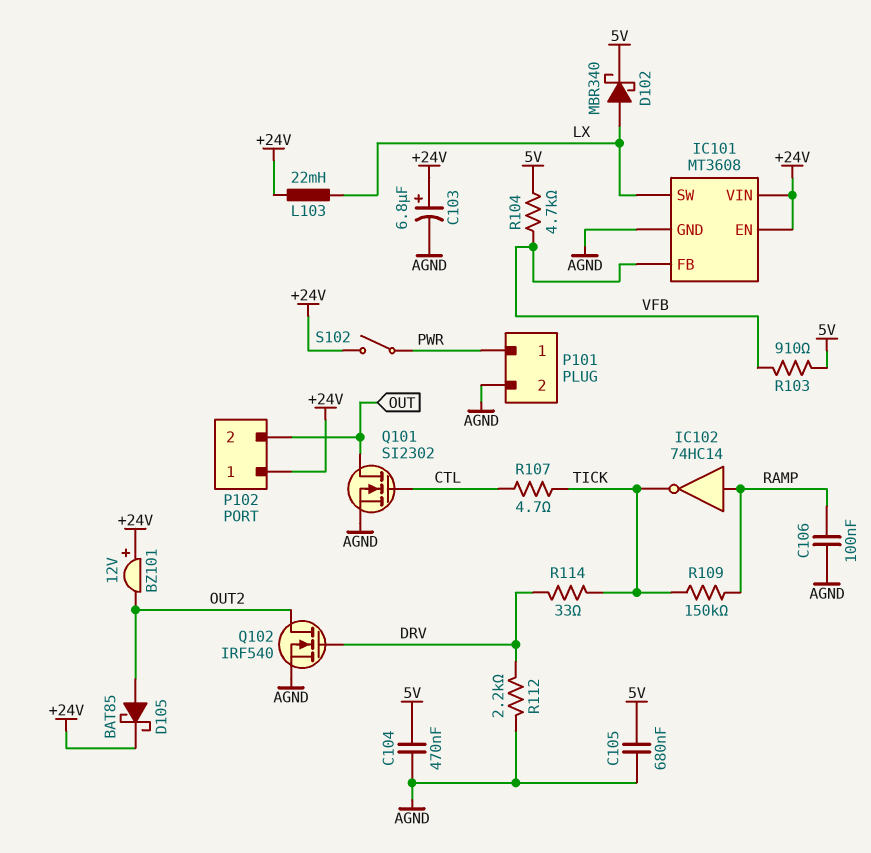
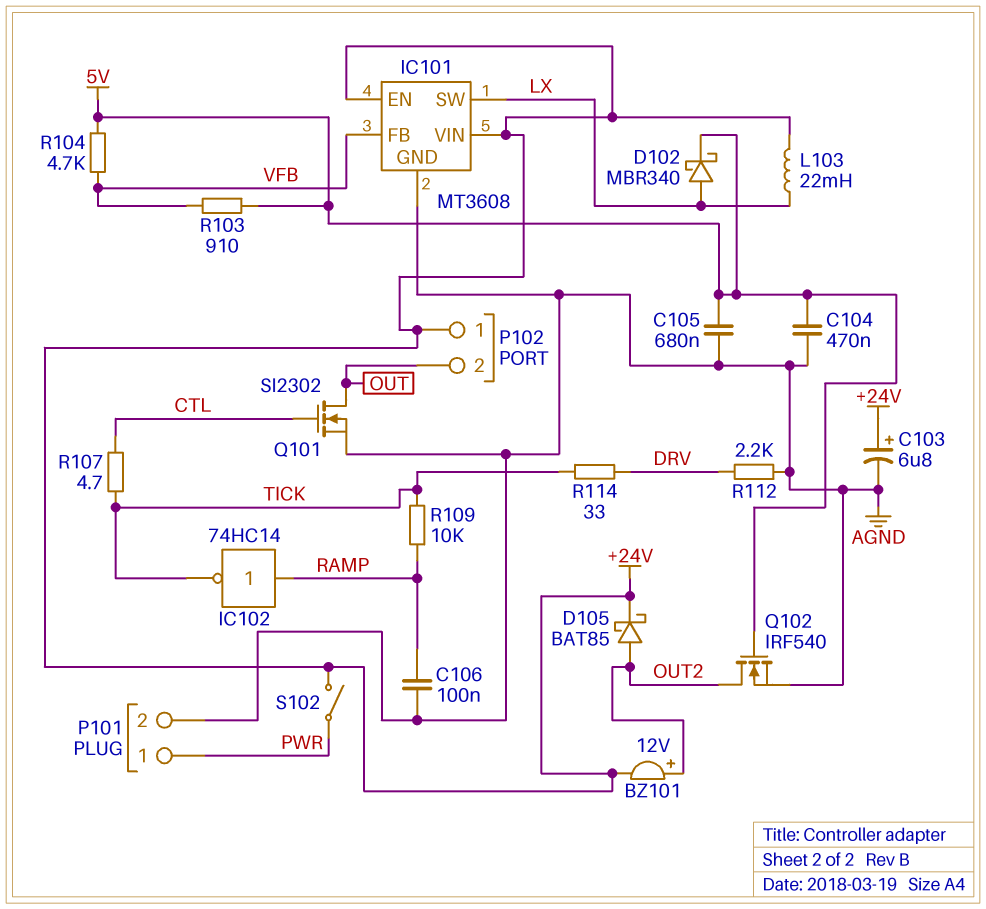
BZ101: buzzer 12V (plus +24V, minus OUT2) -> buzzer 12V (plus OUT2, minus +24V)
Q102: NMOS IRF540 (G DRV, D OUT2, S AGND) -> NMOS IRF540 (G 5V, D OUT2, S AGND)
R109: 150k (RAMP, TICK) -> 10k (RAMP, TICK)

